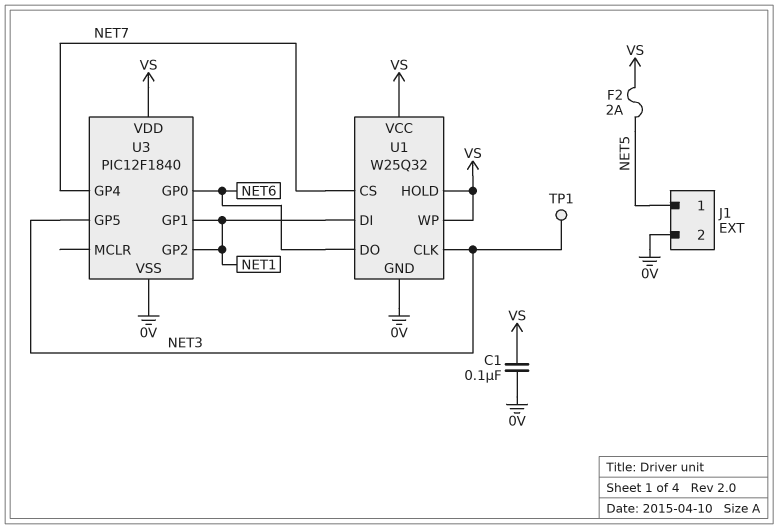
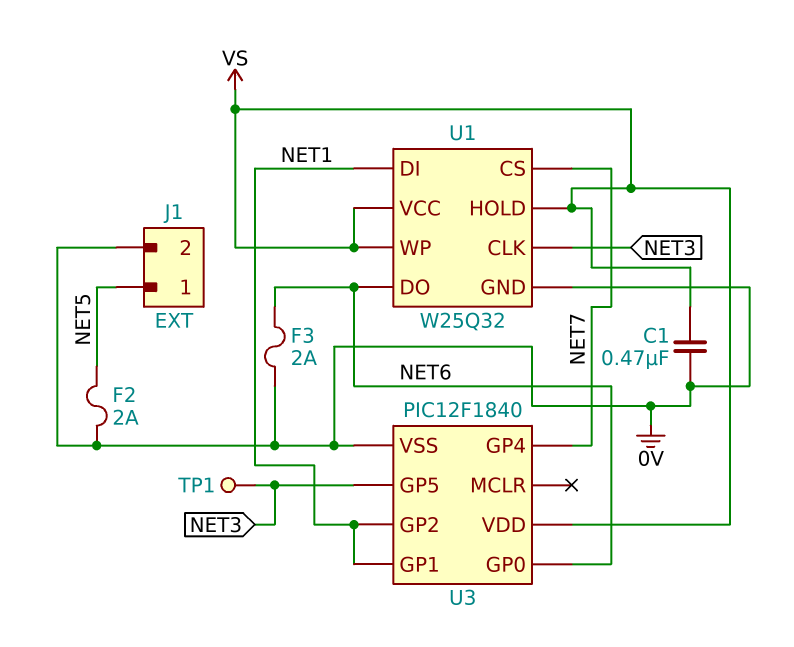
C1: 100nF (0V, VS) -> 470nF (0V, VS)
F2: 2A (NET5, VS) -> 2A (0V, NET5)
F3: none -> 2A (0V, NET6)

